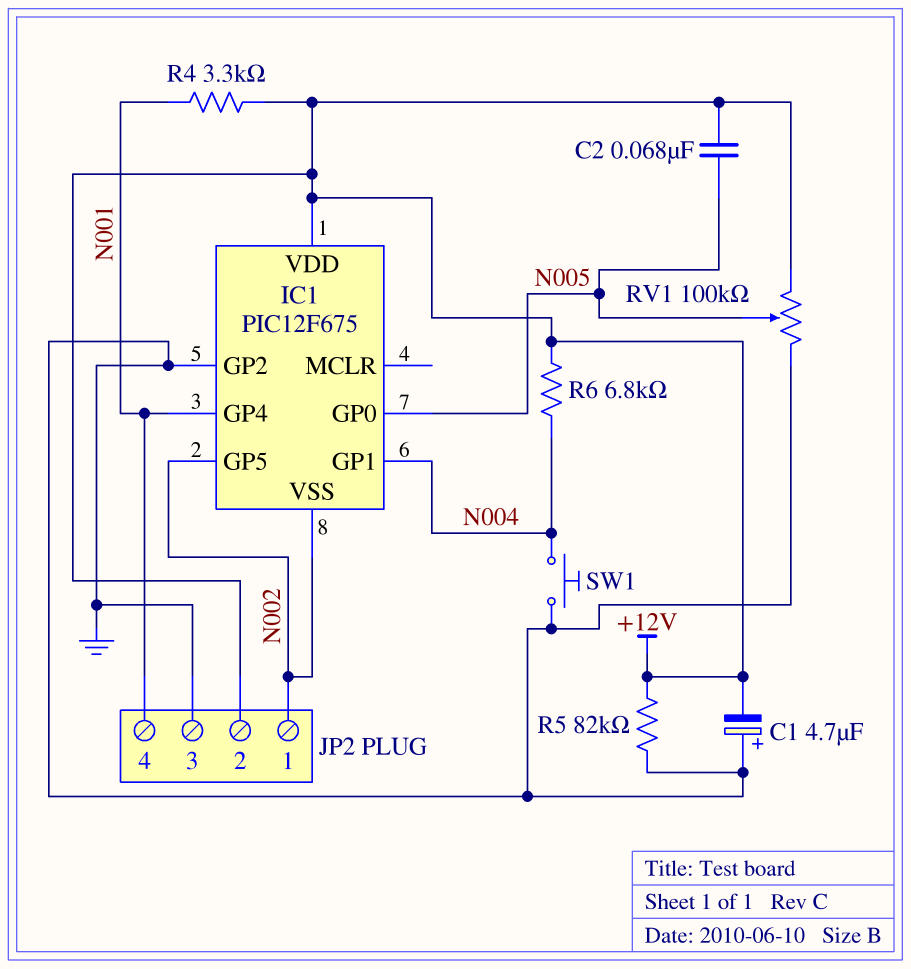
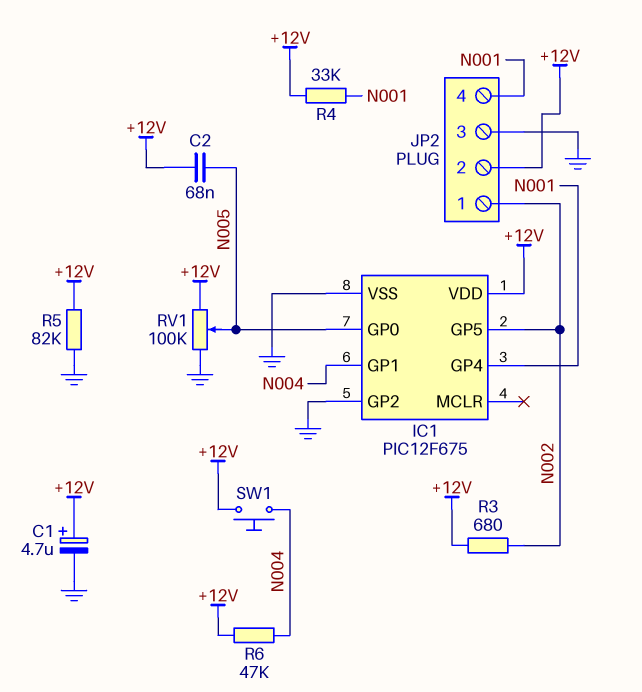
C1: 4.7uF (plus GND, minus +12V) -> 4.7uF (plus +12V, minus GND)
IC1 pin VSS: N002 -> GND
R3: none -> 680 (+12V, N002)
R4: 3.3k (+12V, N001) -> 33k (+12V, N001)
R6: 6.8k (+12V, N004) -> 47k (+12V, N004)
SW1: button (GND, N004) -> button (+12V, N004)

